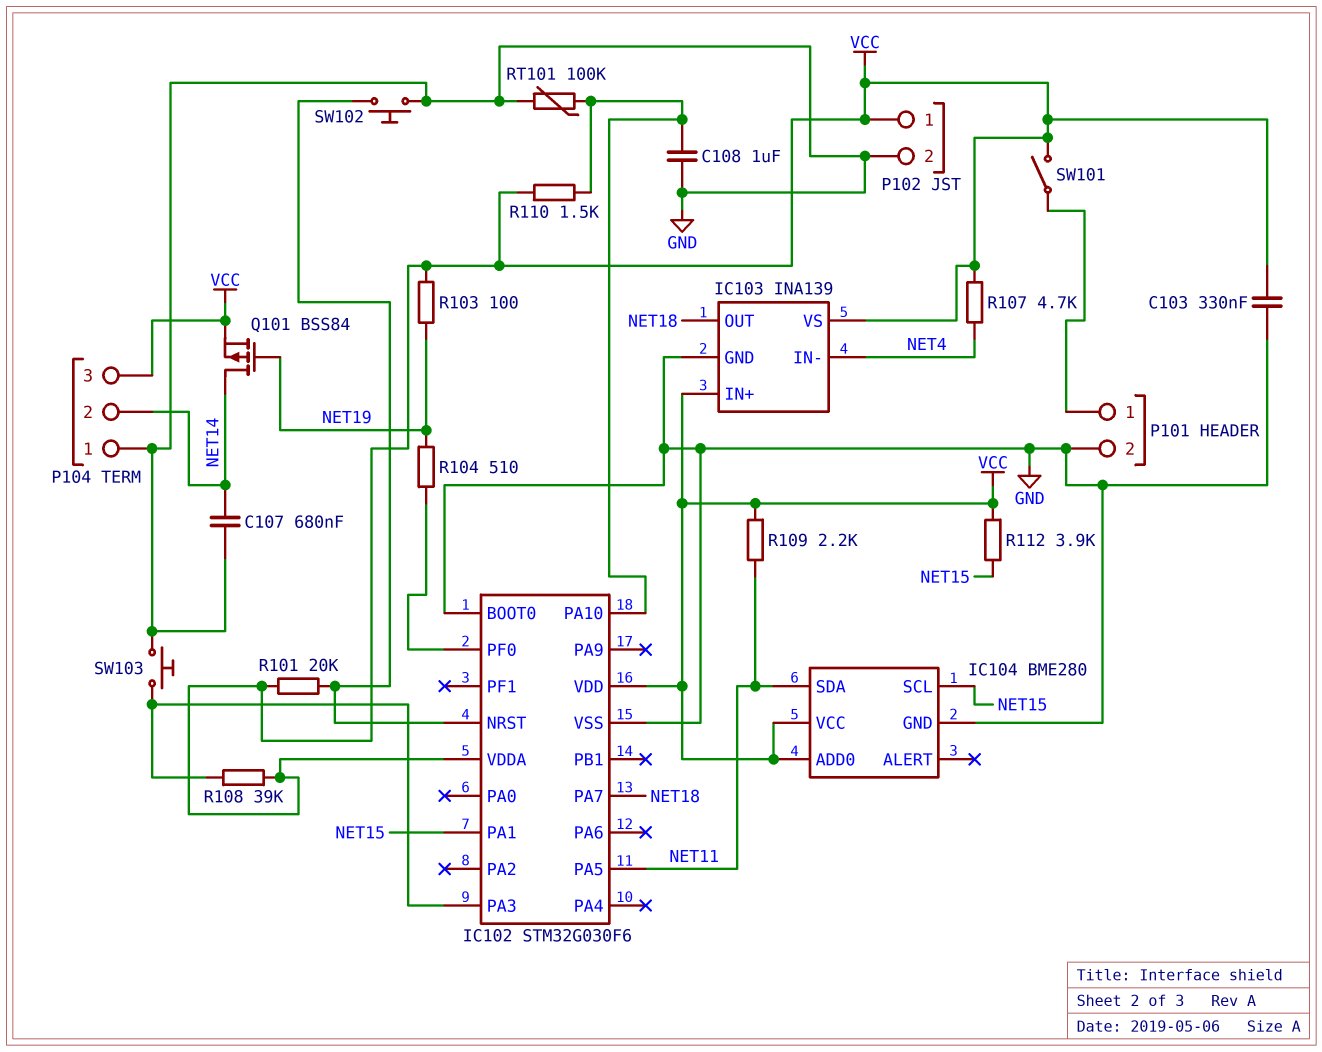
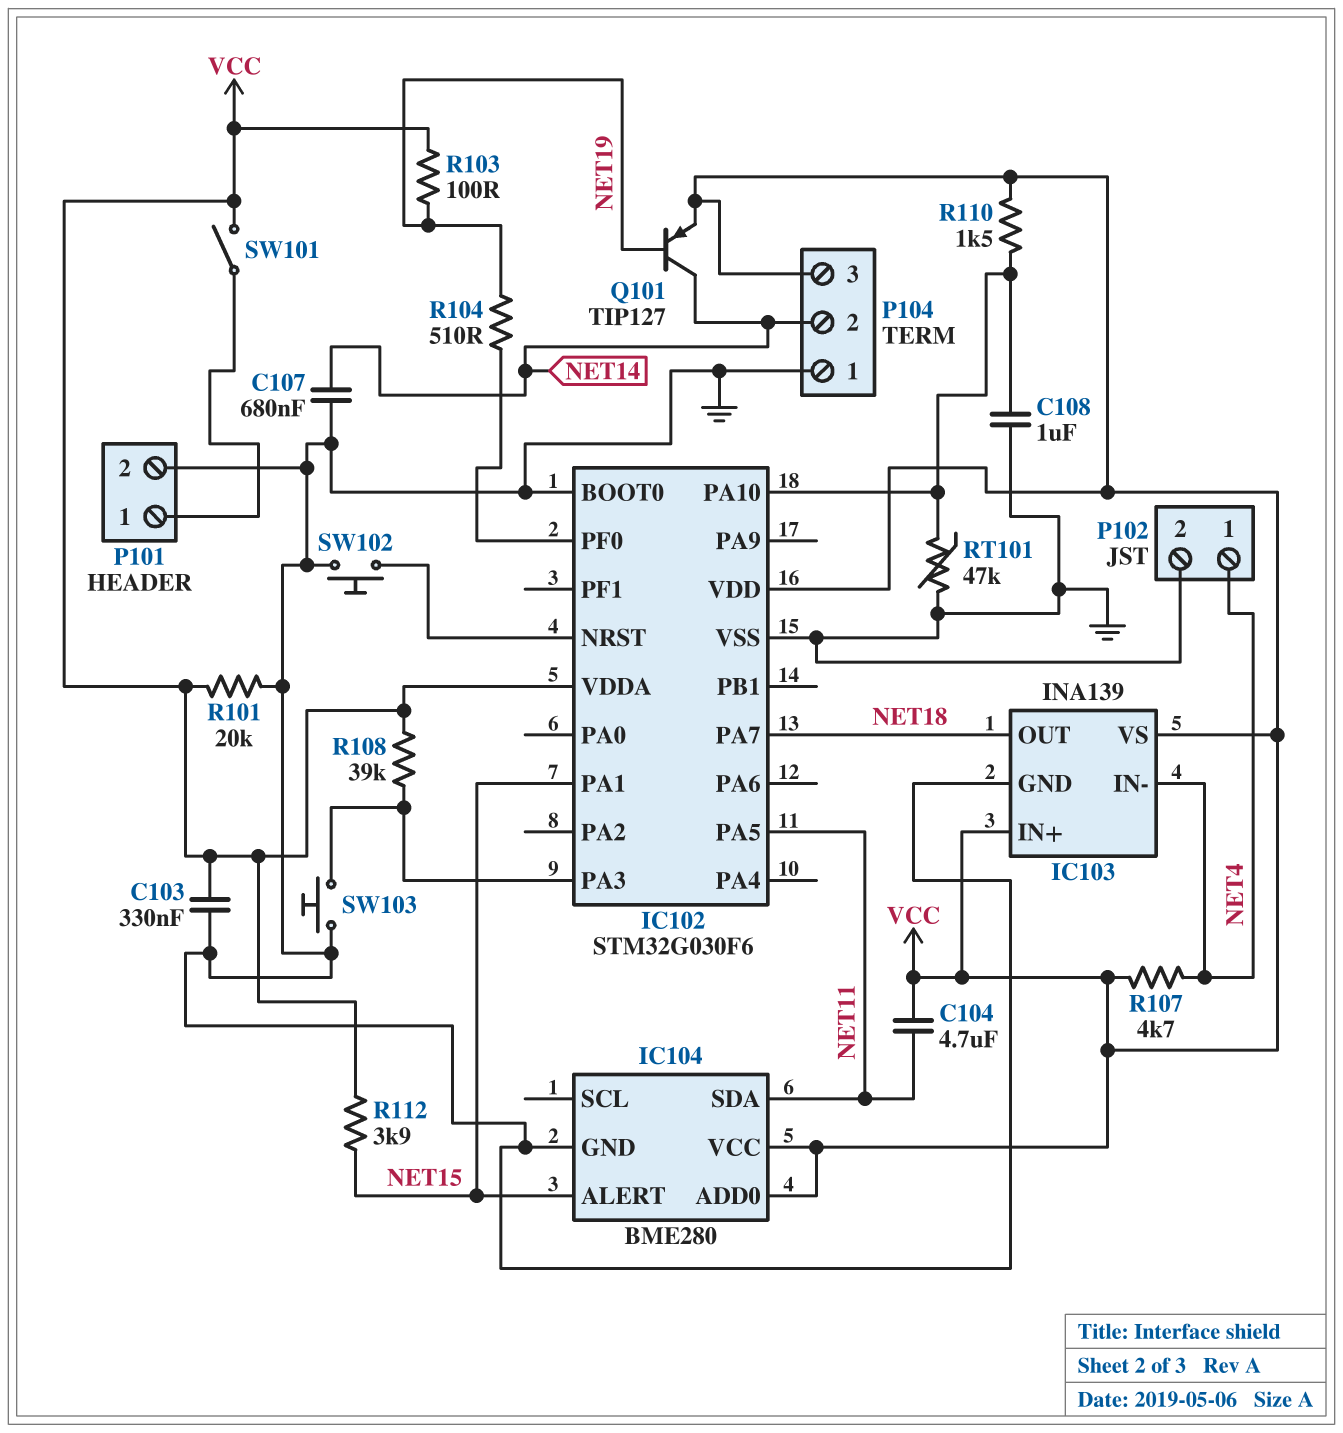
C104: none -> 4.7uF (NET11, VCC)
IC104 pin ALERT: none -> NET15
IC104 pin SCL: NET15 -> none
P102 pin 1: VCC -> NET4
Q101: PMOS BSS84 (G NET19, D NET14, S VCC) -> PNP TIP127 (B NET19, C NET14, E VCC)
R101: 20k (IC102/NRST, VCC) -> 20k (GND, VCC)
R109: 2.2k (NET11, VCC) -> none
RT101: 100k (GND, IC102/PA10) -> 47k (GND, IC102/PA10)

